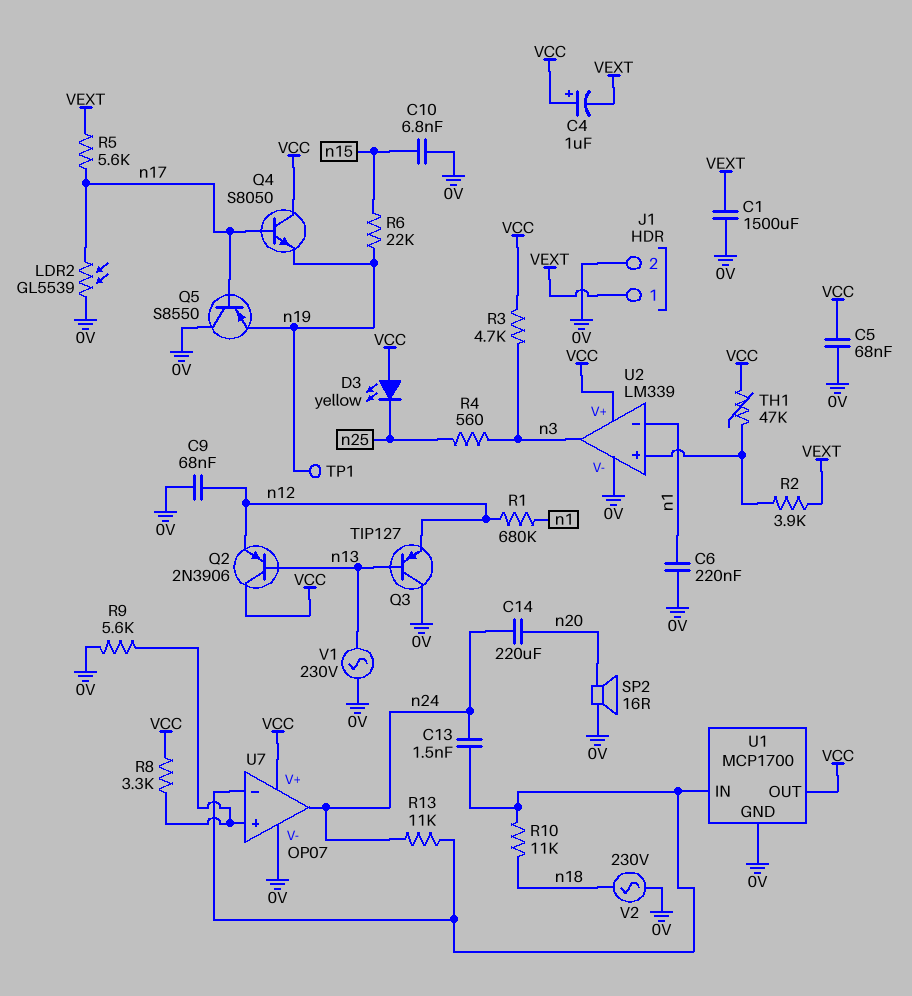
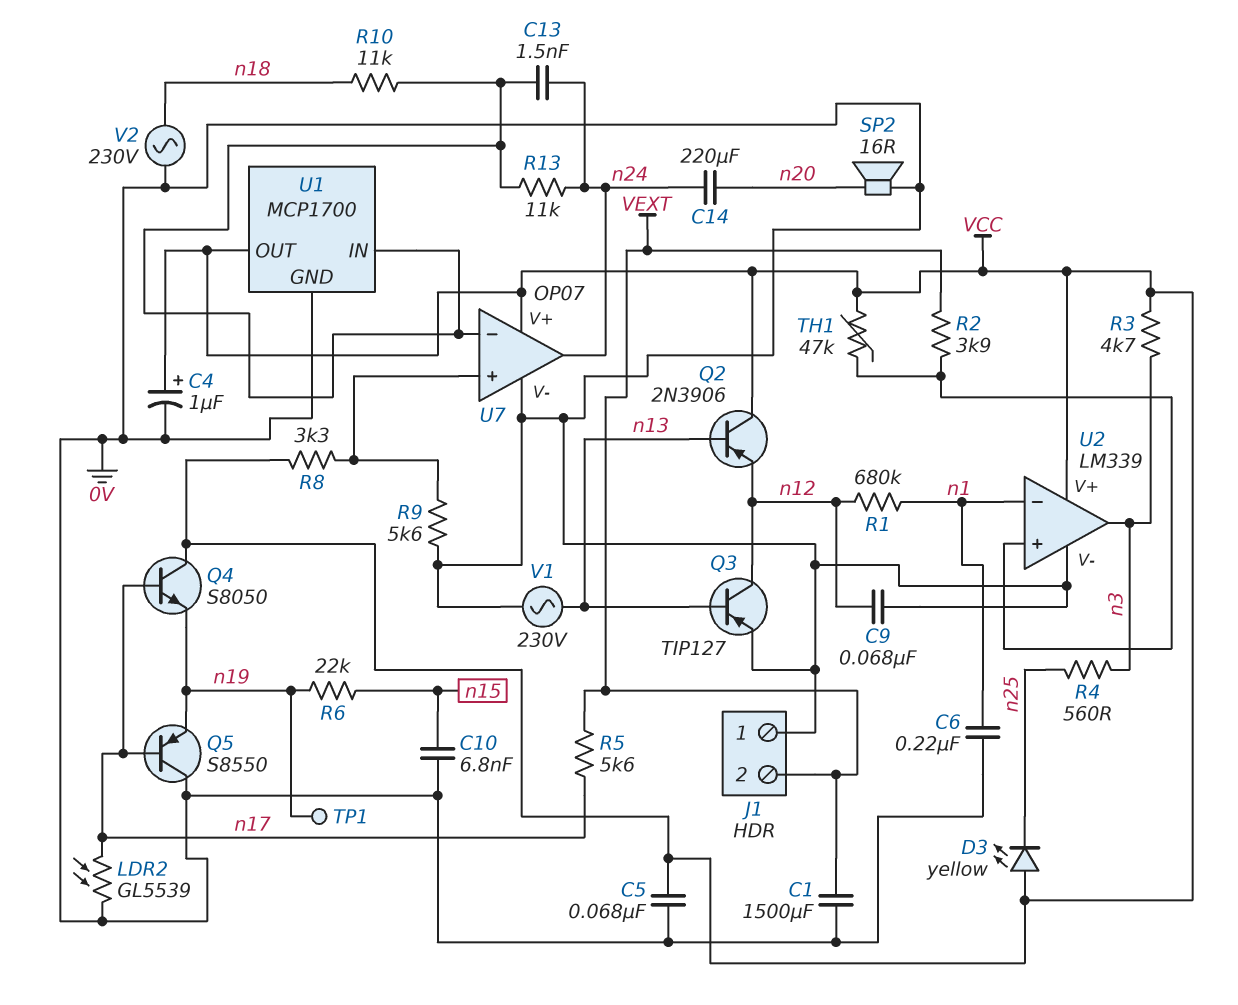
C4: 1uF (plus VCC, minus VEXT) -> 1uF (plus VCC, minus 0V)
J1 pin 1: VEXT -> 0V
J1 pin 2: 0V -> VEXT
Q3: PNP TIP127 (B n13, C 0V, E n12) -> PNP TIP127 (B n13, C n12, E 0V)

